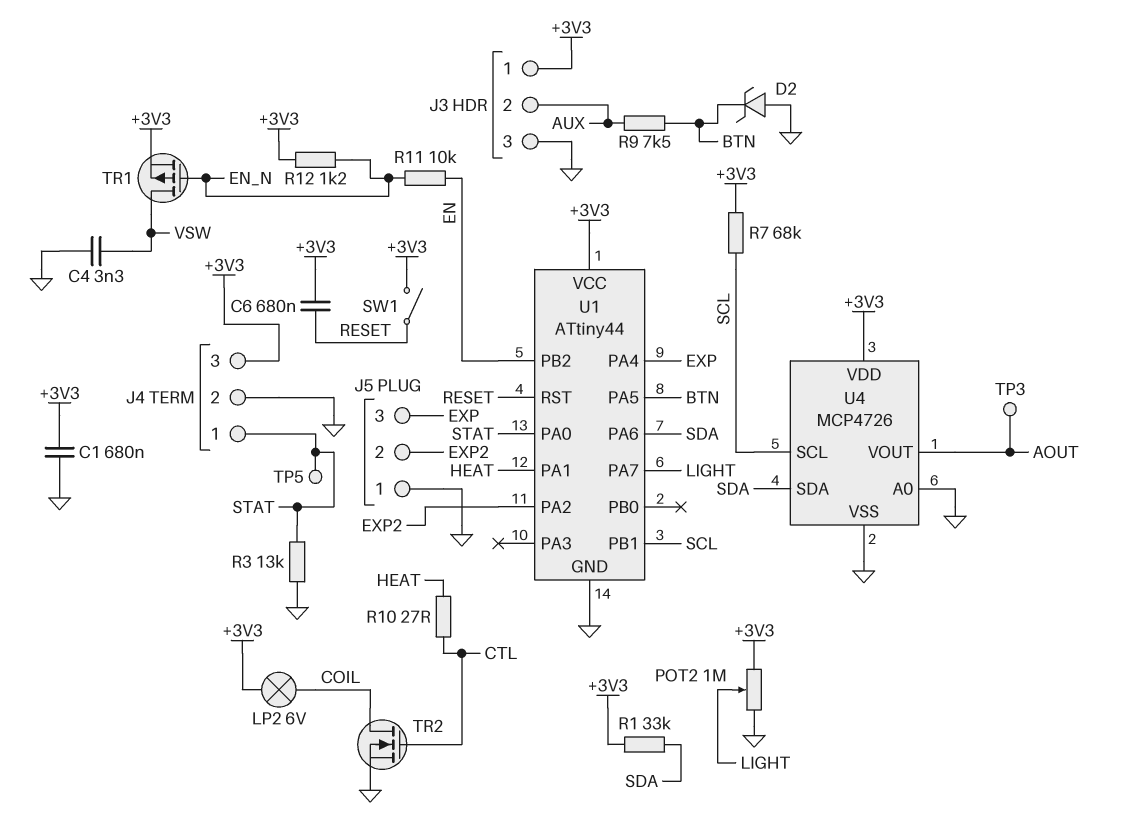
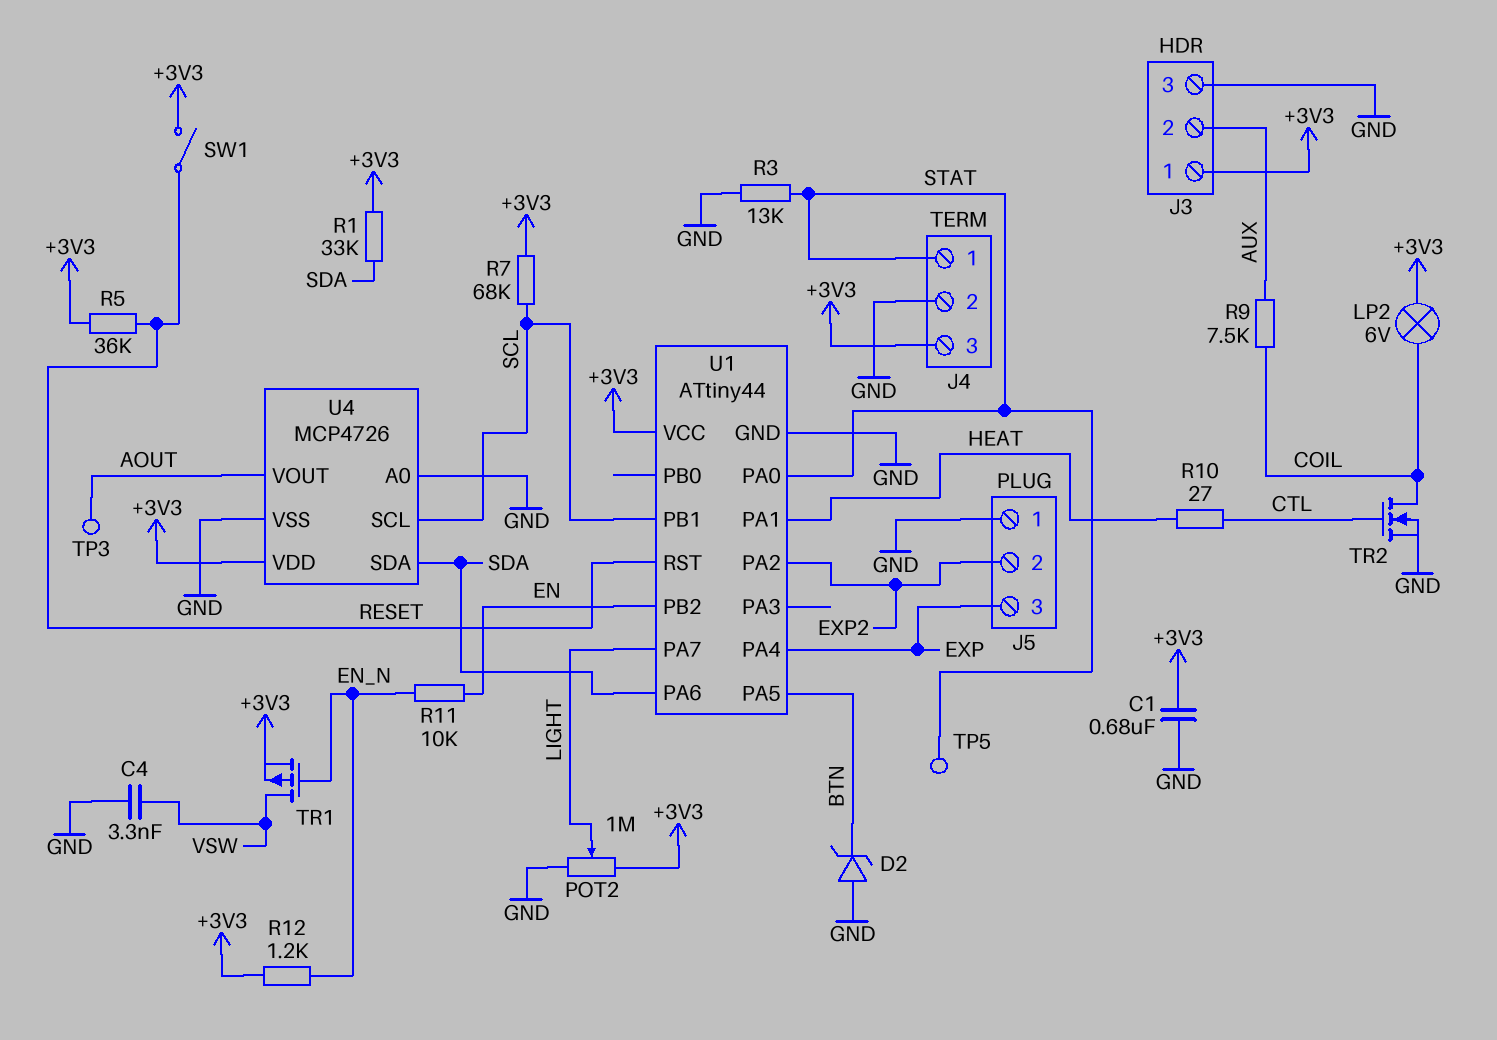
C6: 680nF (+3V3, RESET) -> none
R5: none -> 36k (+3V3, RESET)
R9: 7.5k (AUX, BTN) -> 7.5k (AUX, COIL)

